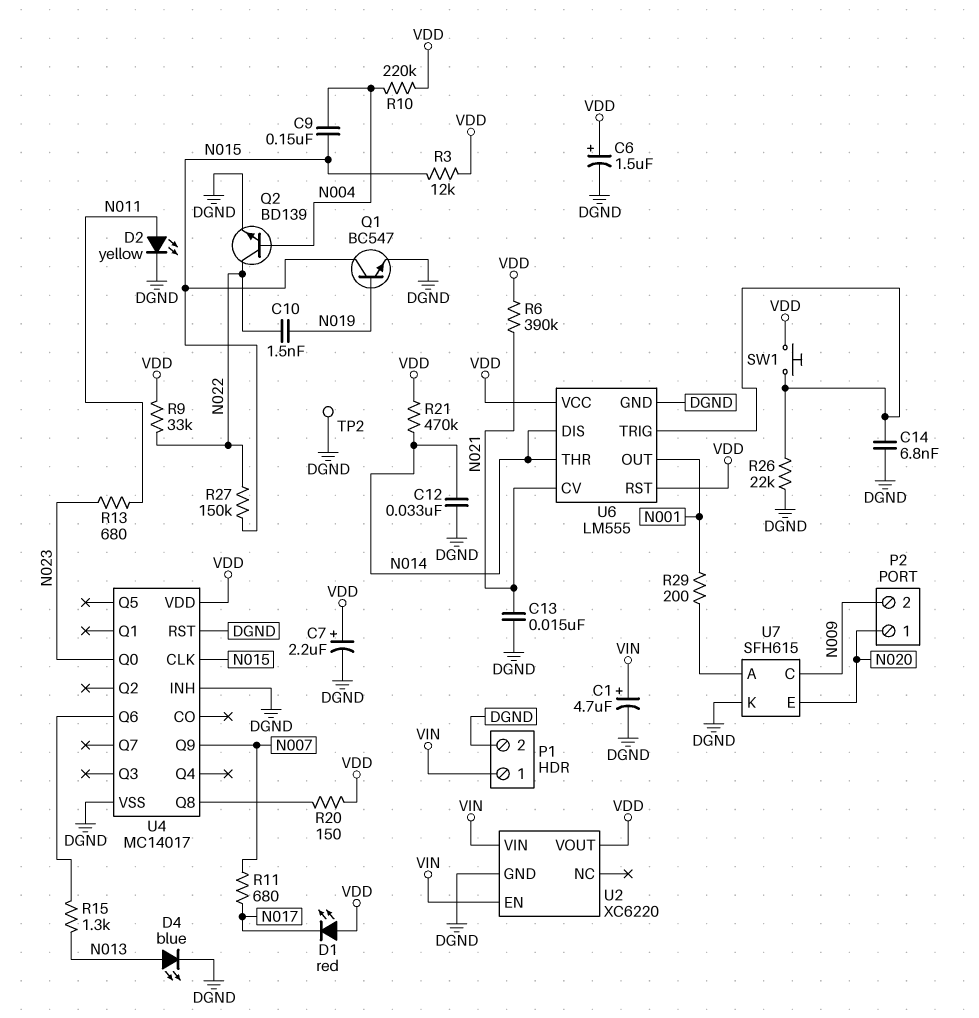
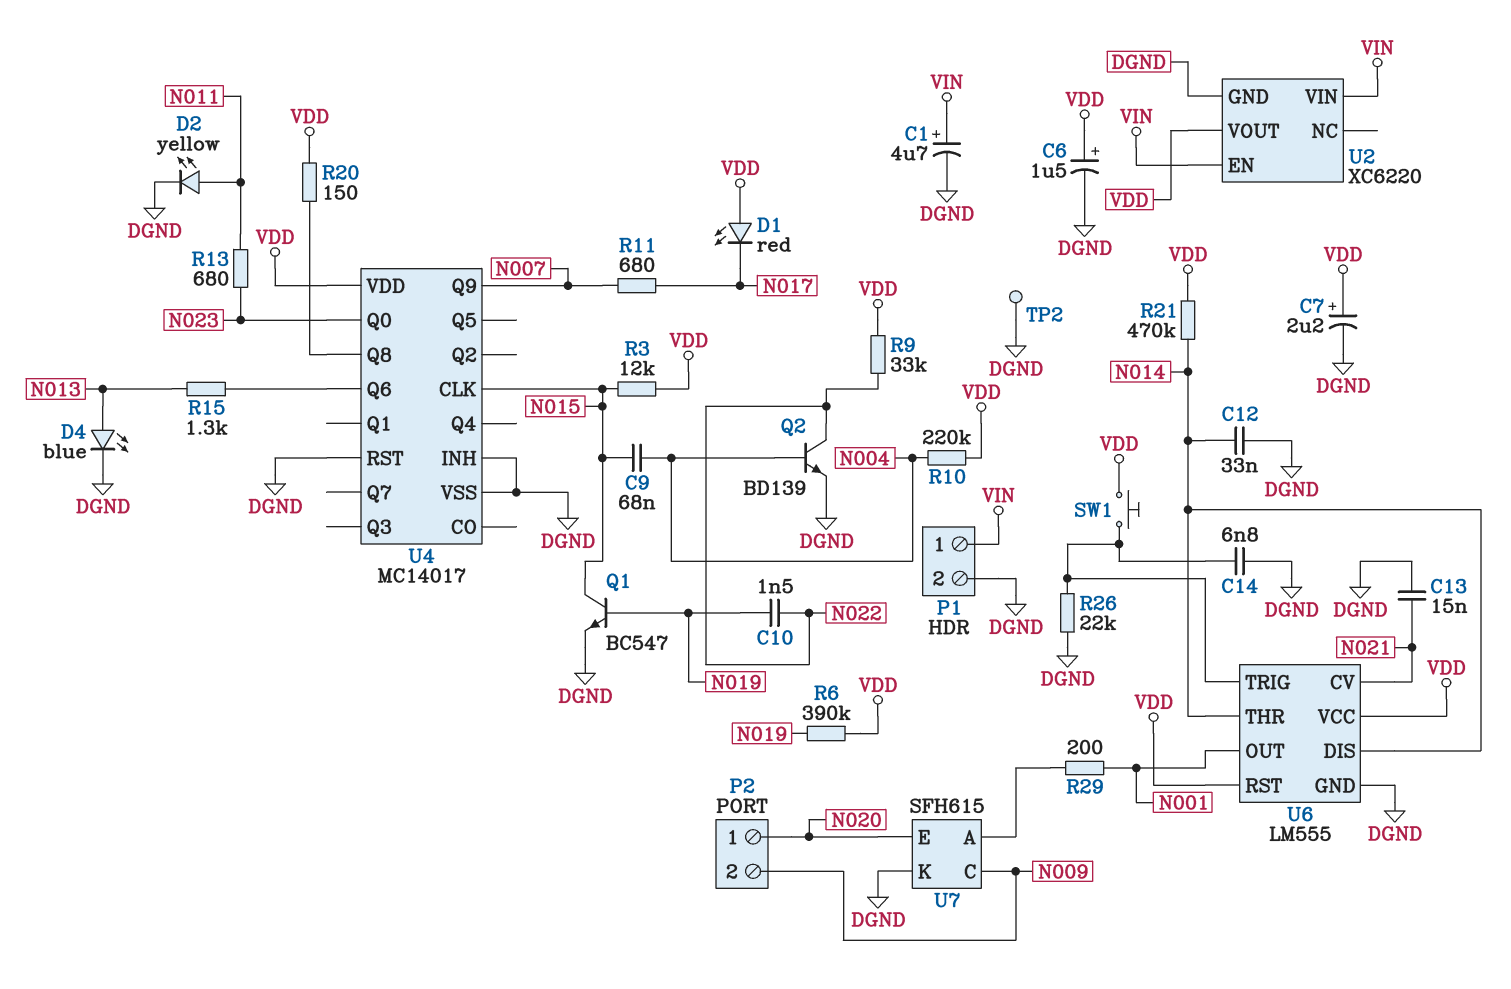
C9: 150nF (N004, N015) -> 68nF (N004, N015)
R6: 390k (N021, VDD) -> 390k (N019, VDD)
R27: 150k (N015, N022) -> none

